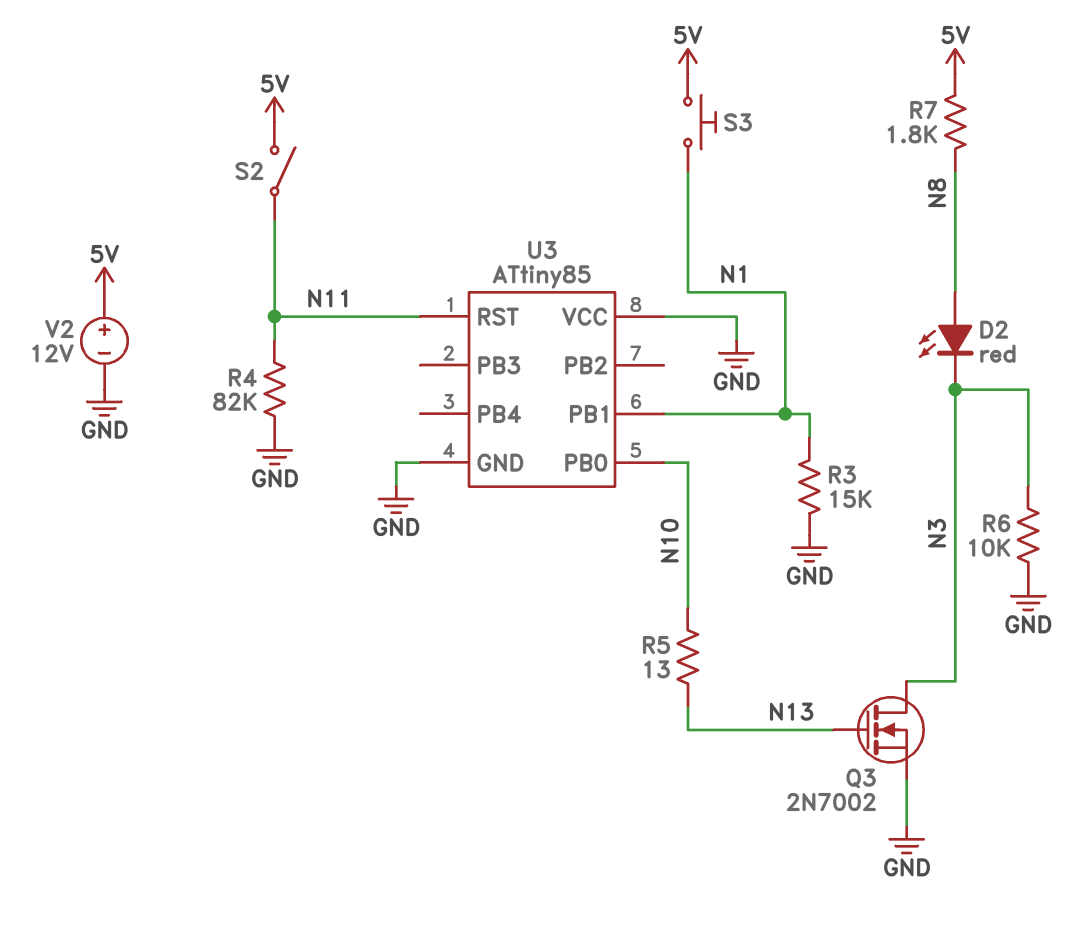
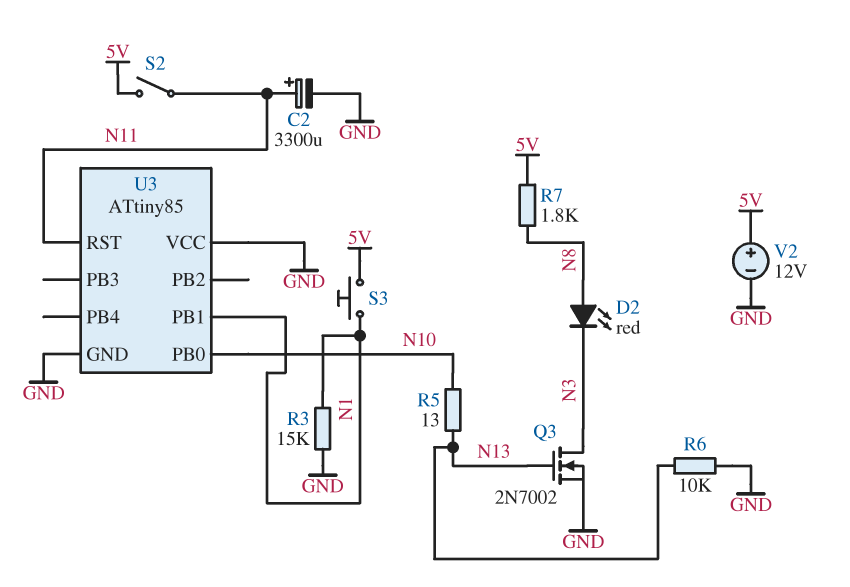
C2: none -> 3300uF (plus N11, minus GND)
R4: 82k (GND, N11) -> none
R6: 10k (GND, N3) -> 10k (GND, N13)

